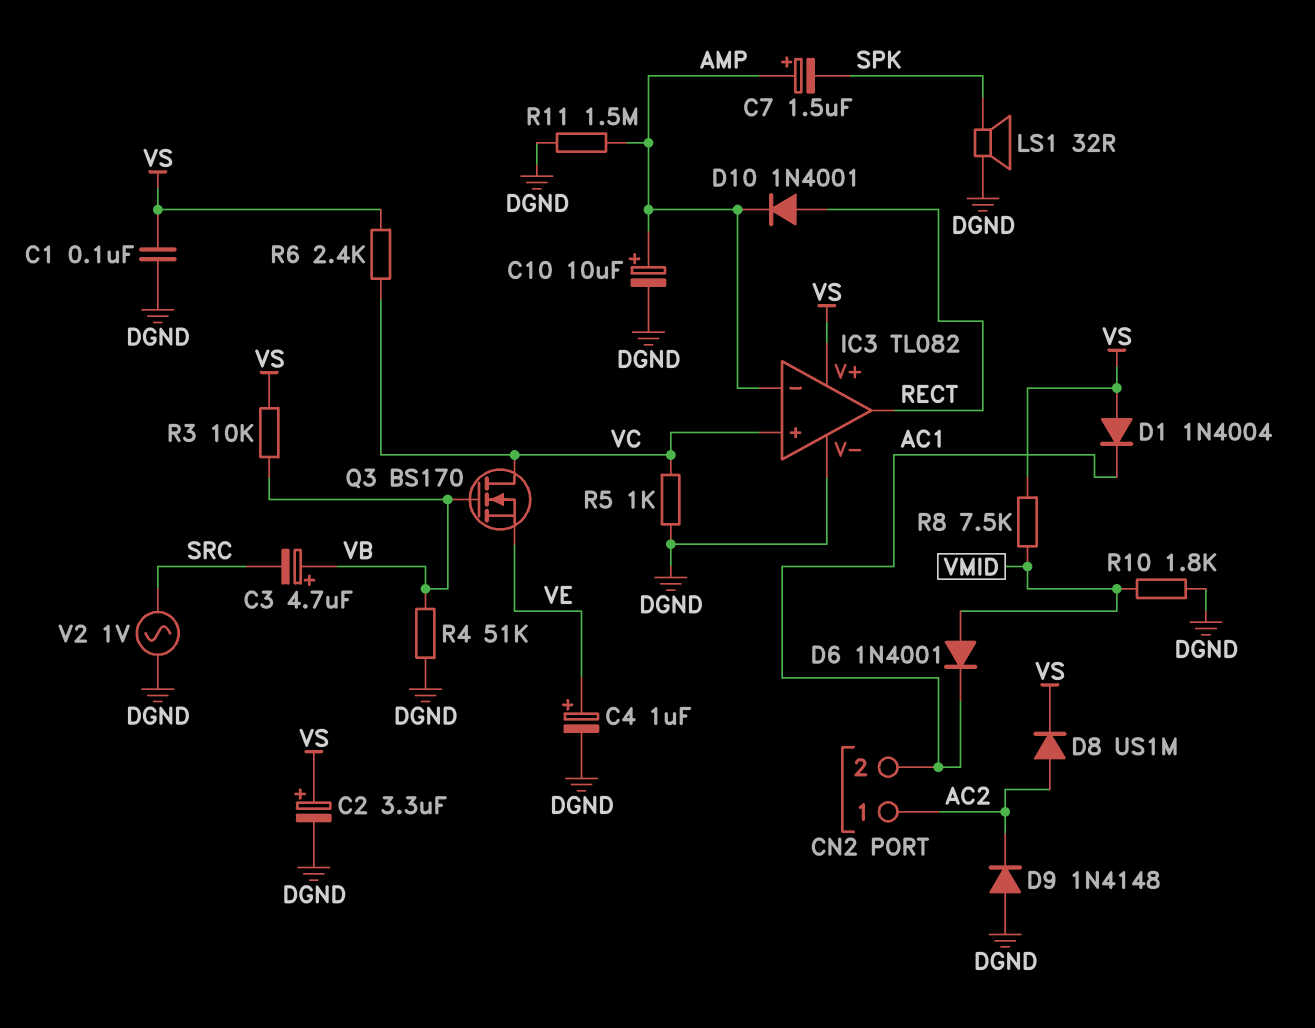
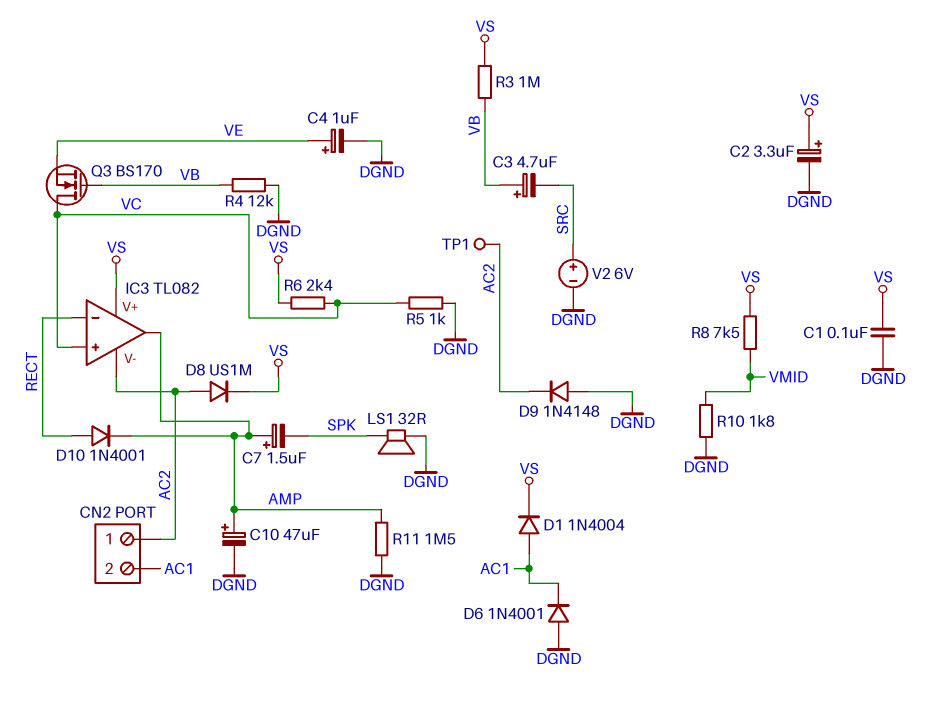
C10: 10uF (plus AMP, minus DGND) -> 47uF (plus AMP, minus DGND)
D1: diode 1N4004 (A VS, K AC1) -> diode 1N4004 (A AC1, K VS)
D6: diode 1N4001 (A VMID, K AC1) -> diode 1N4001 (A DGND, K AC1)
IC3 pin V-: DGND -> AC2
IC3 pin in-: AMP -> RECT
IC3 pin out: RECT -> AMP
R3: 10k (VB, VS) -> 1M (VB, VS)
R4: 51k (DGND, VB) -> 12k (DGND, VB)
TP1: none -> test point (AC2)
V2: AC 1V (DGND, SRC) -> 6V (plus SRC, minus DGND)

